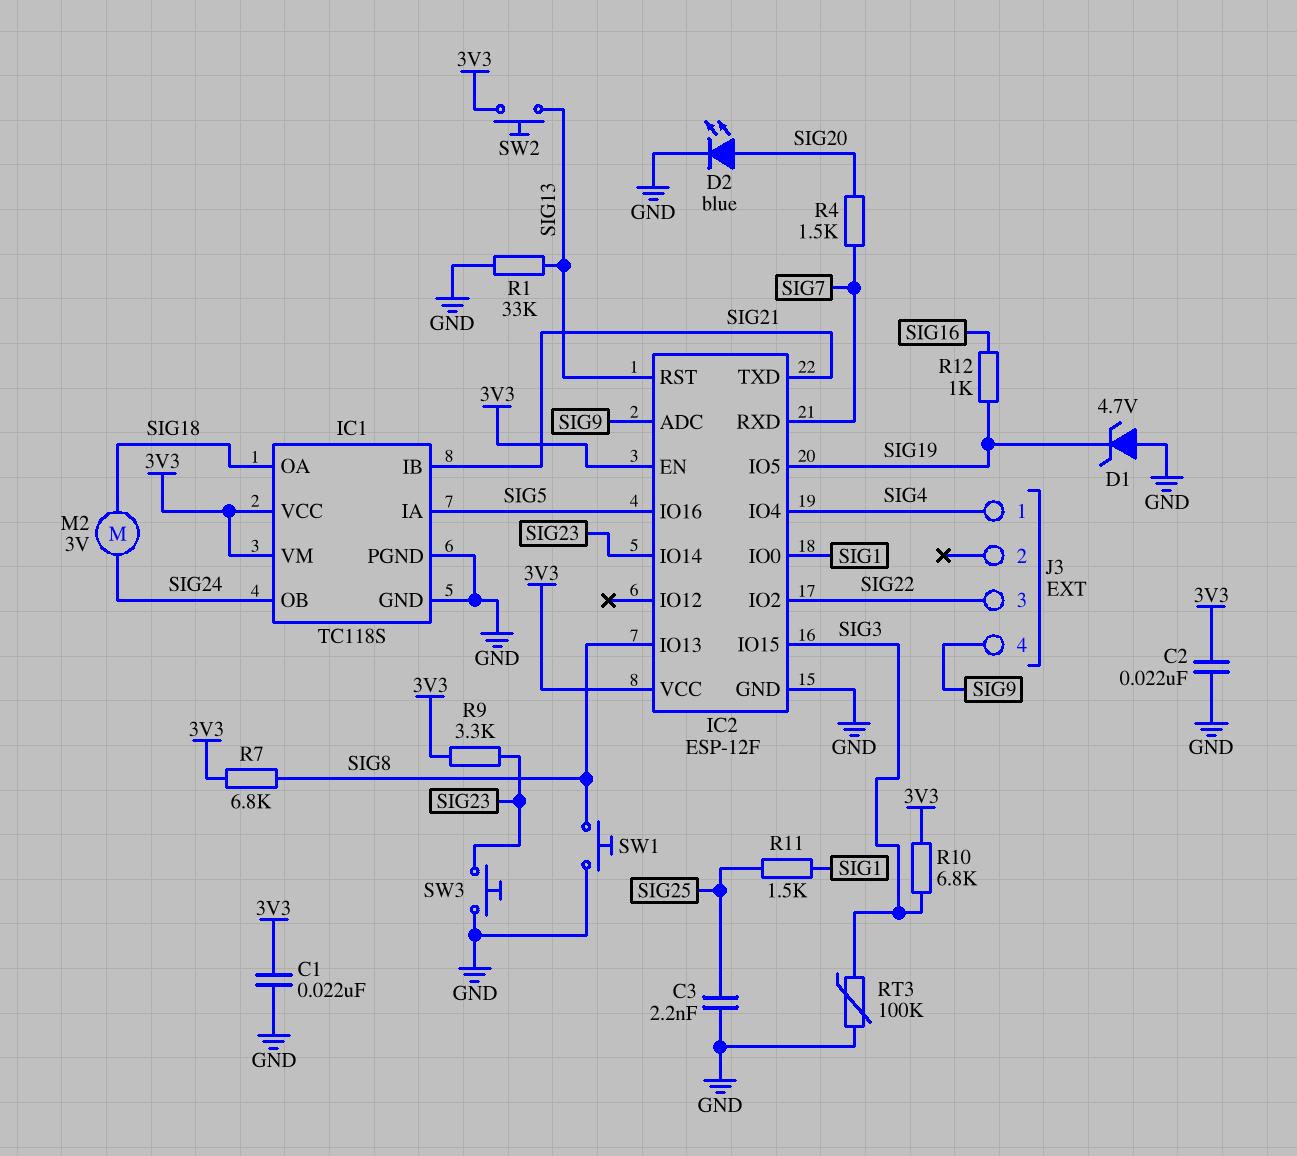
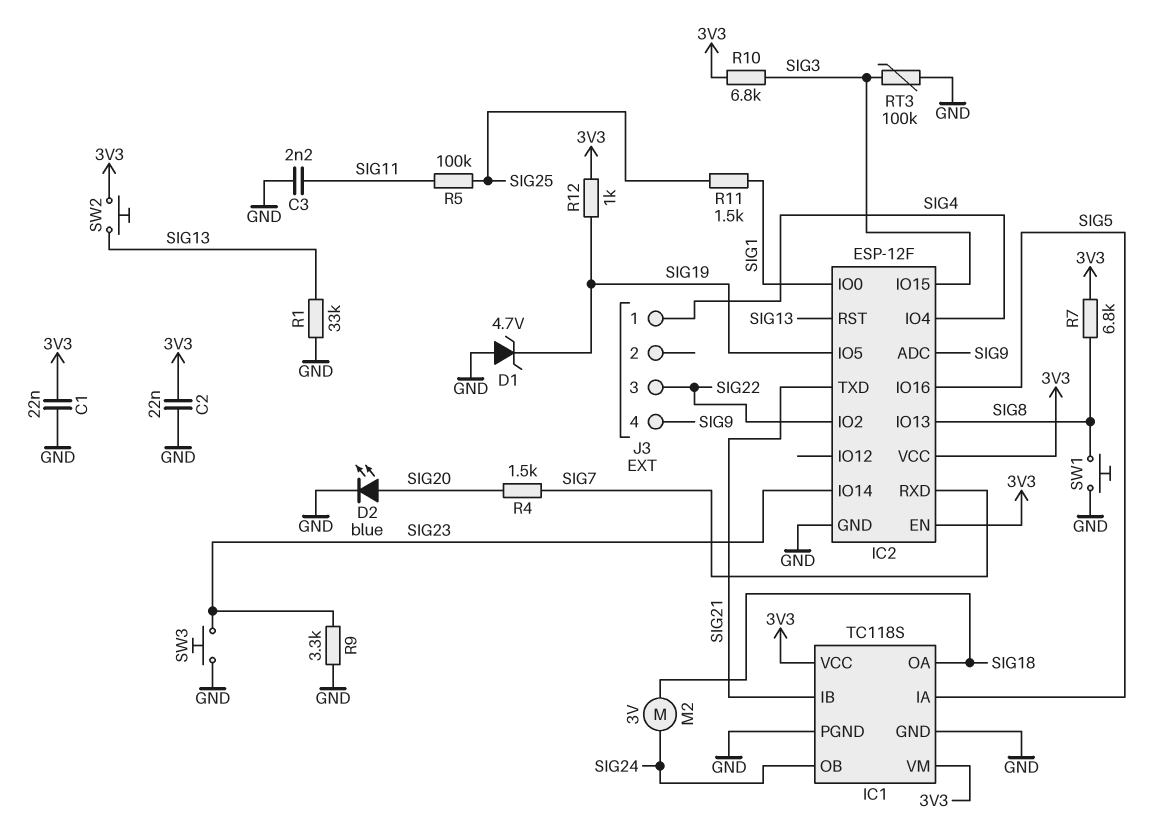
C3: 2.2nF (GND, SIG25) -> 2.2nF (GND, SIG11)
R5: none -> 100k (SIG11, SIG25)
R9: 3.3k (3V3, SIG23) -> 3.3k (GND, SIG23)
R12: 1k (SIG16, SIG19) -> 1k (3V3, SIG19)

